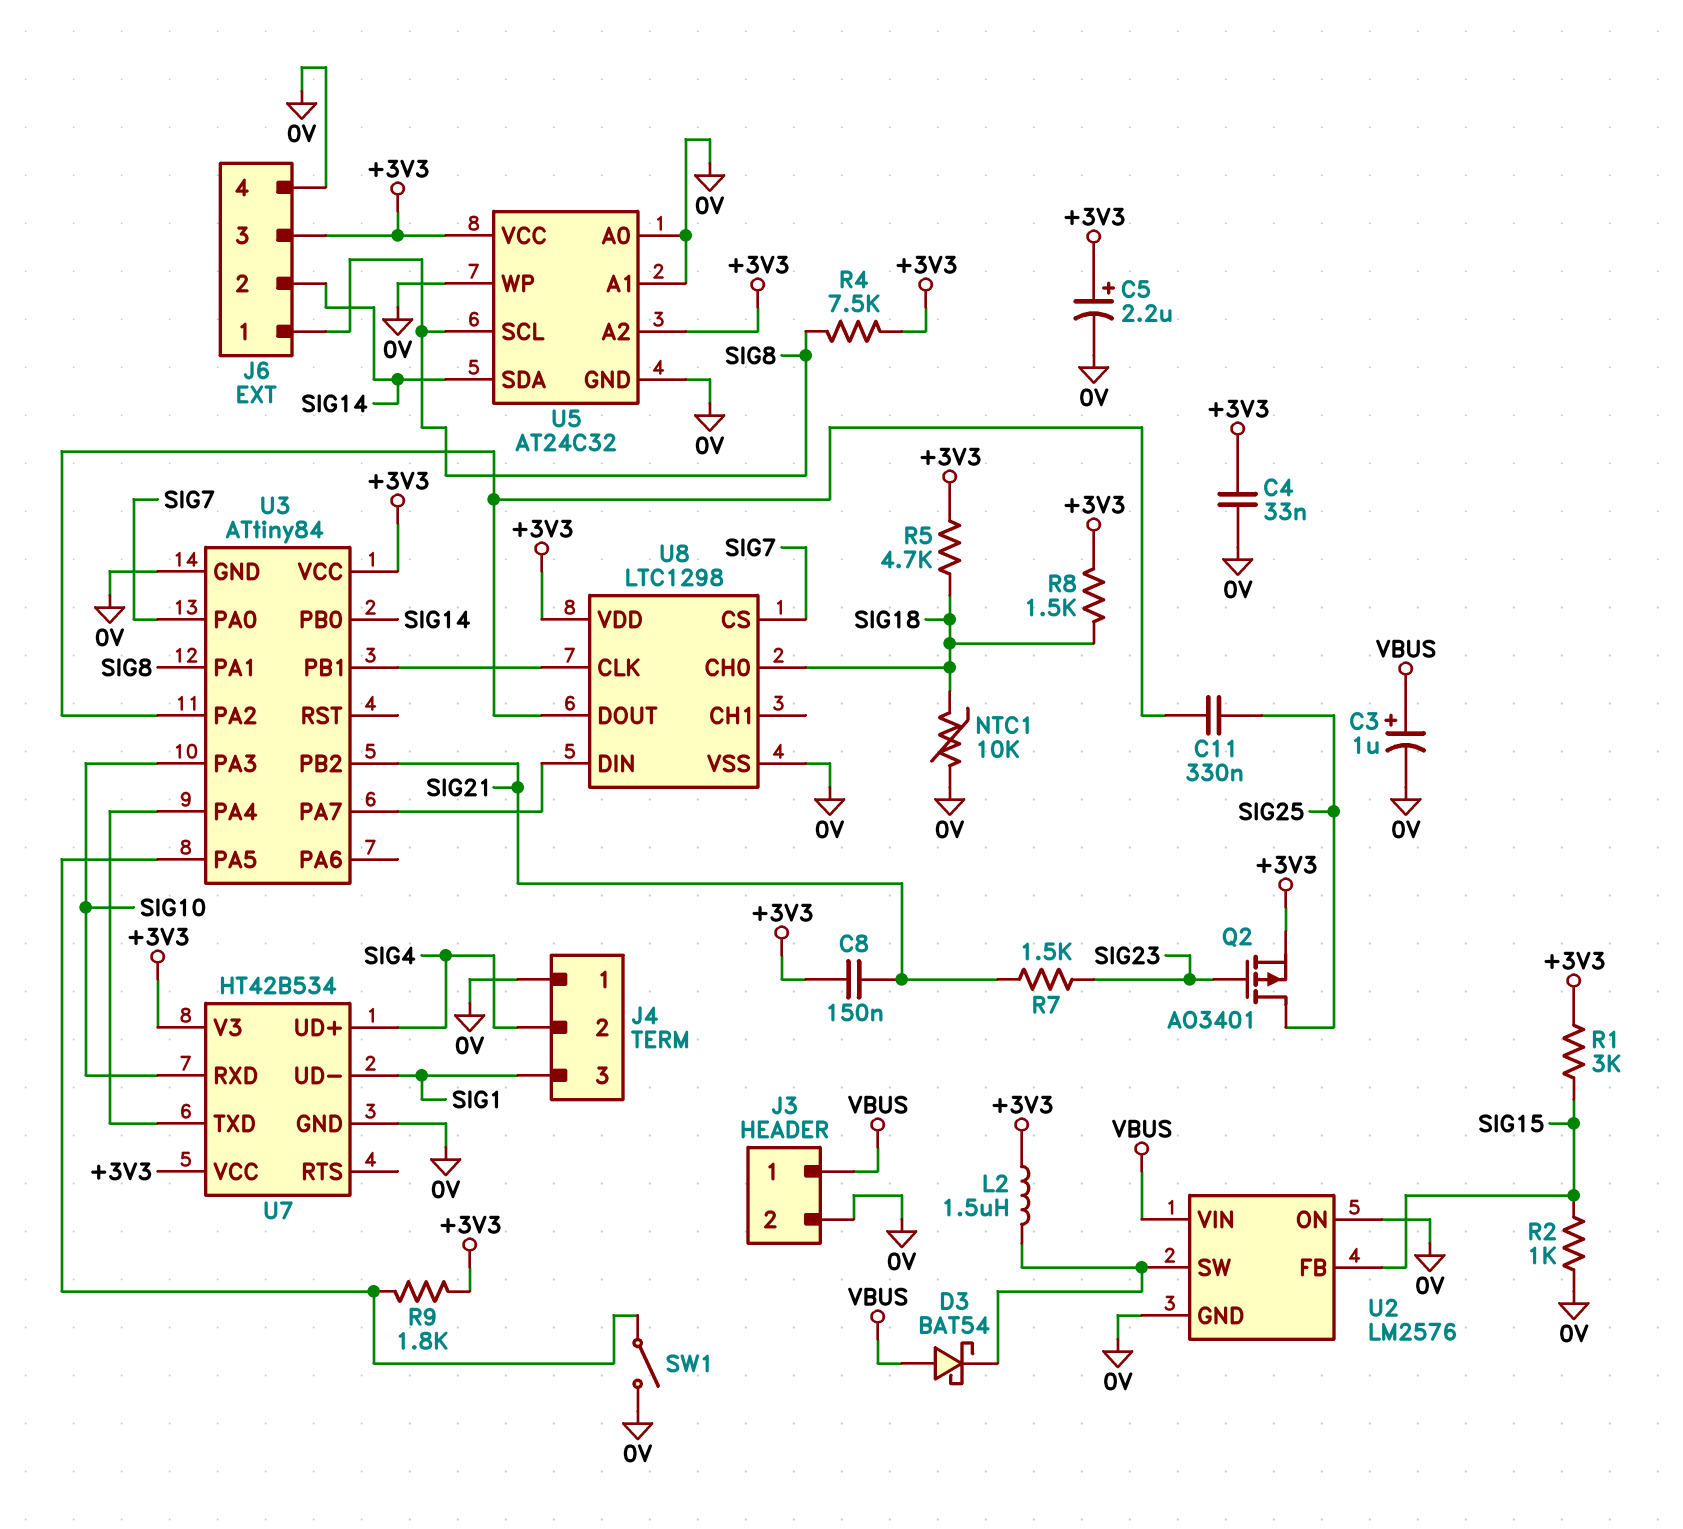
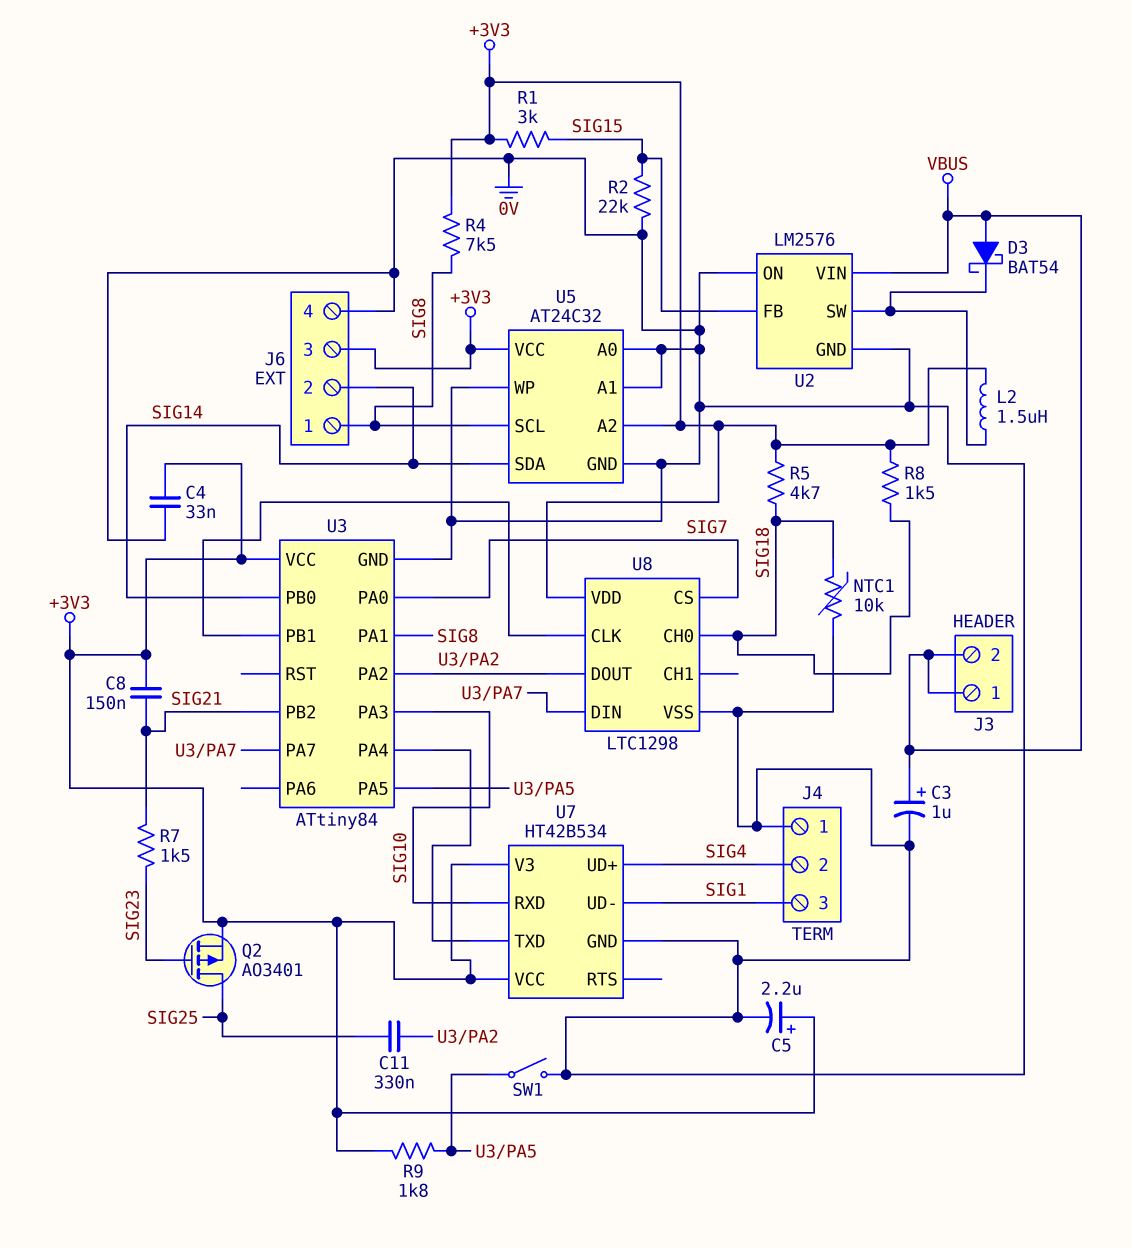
J3 pin 2: 0V -> VBUS
R2: 1k (0V, SIG15) -> 22k (0V, SIG15)

